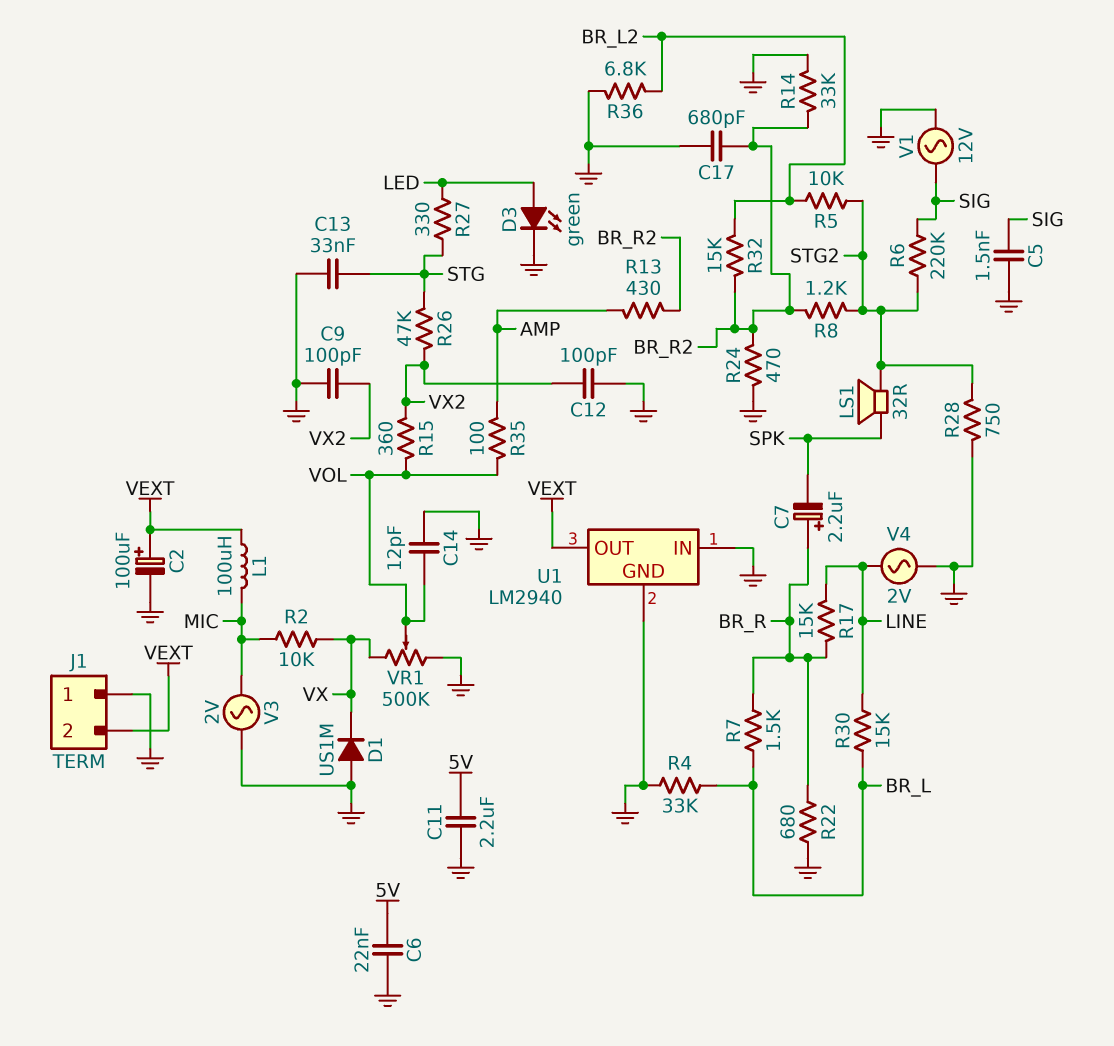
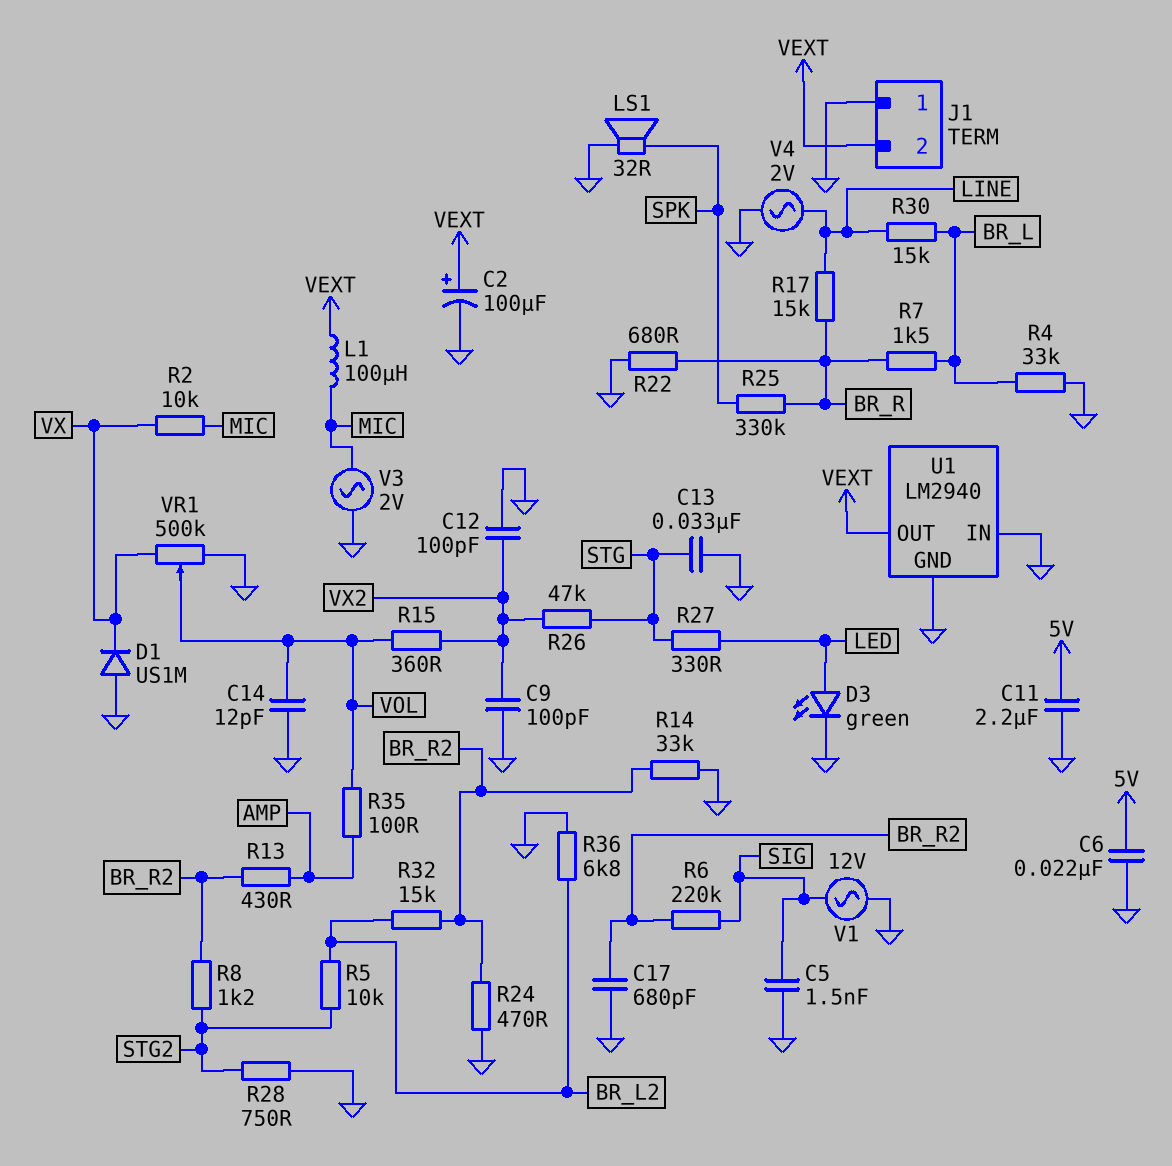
C7: 2.2uF (plus BR_R, minus SPK) -> none
LS1: speaker 32R (SPK, STG2) -> speaker 32R (GND, SPK)
R6: 220k (SIG, STG2) -> 220k (BR_R2, SIG)
R25: none -> 330k (BR_R, SPK)

